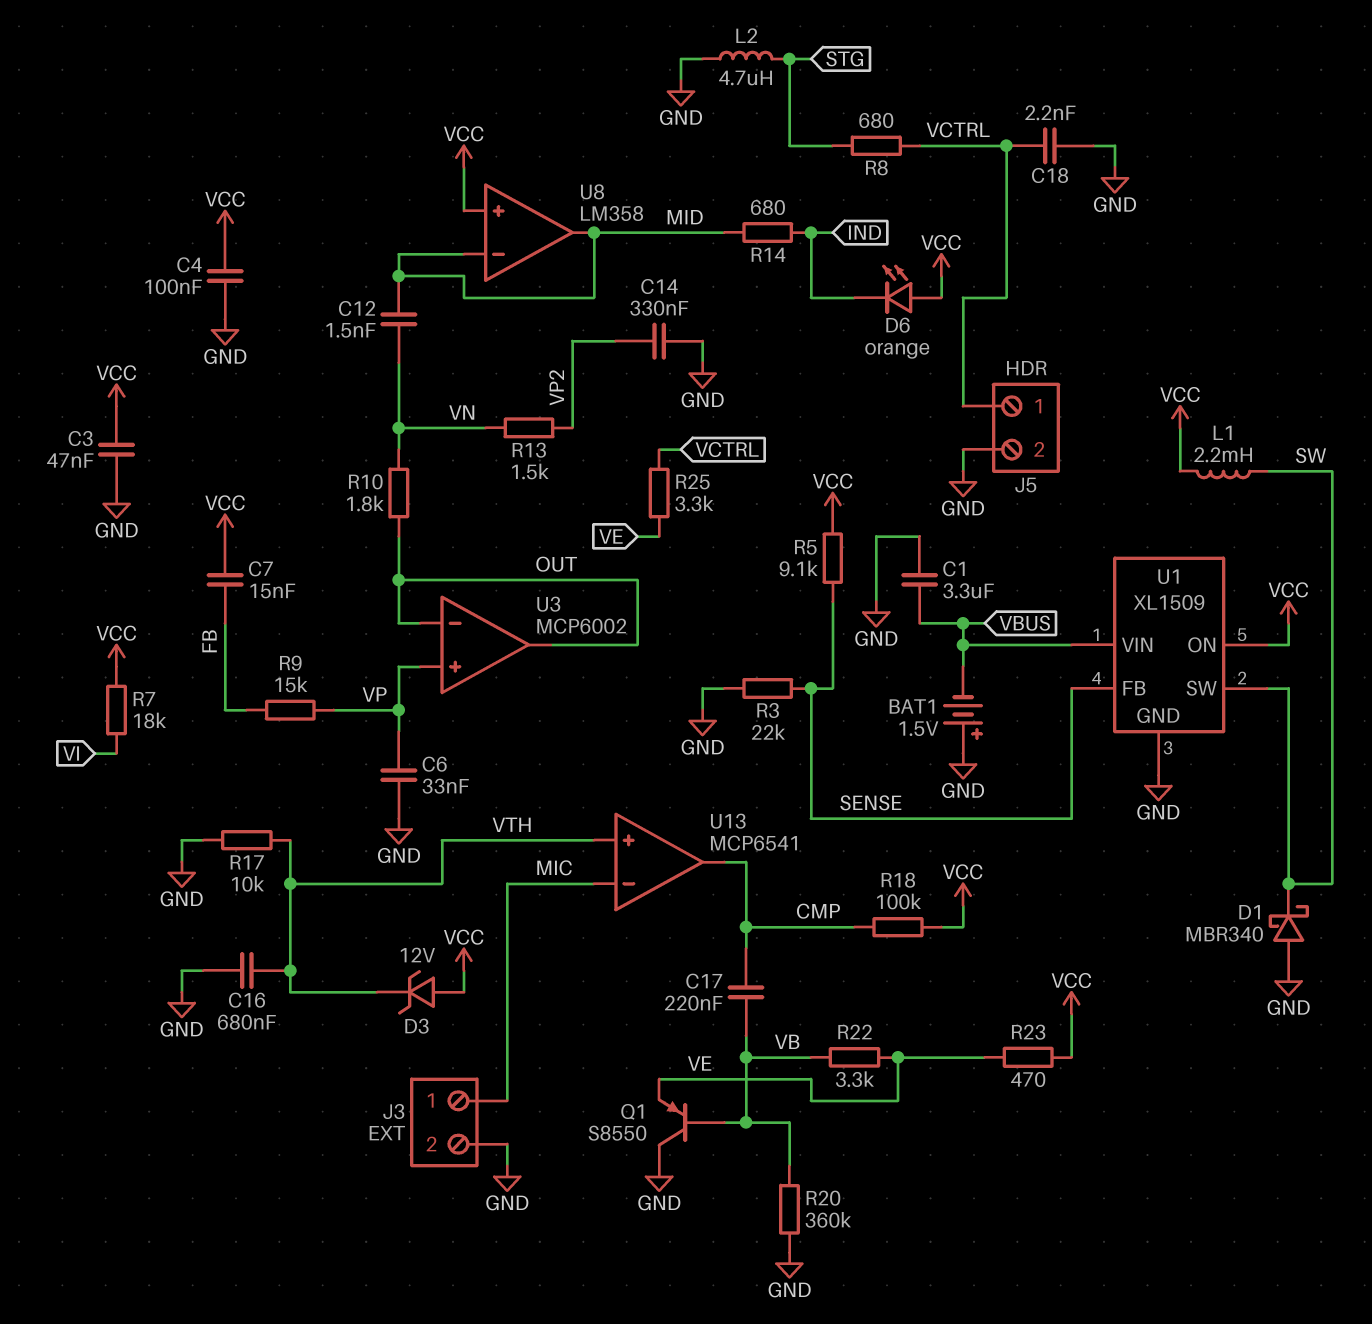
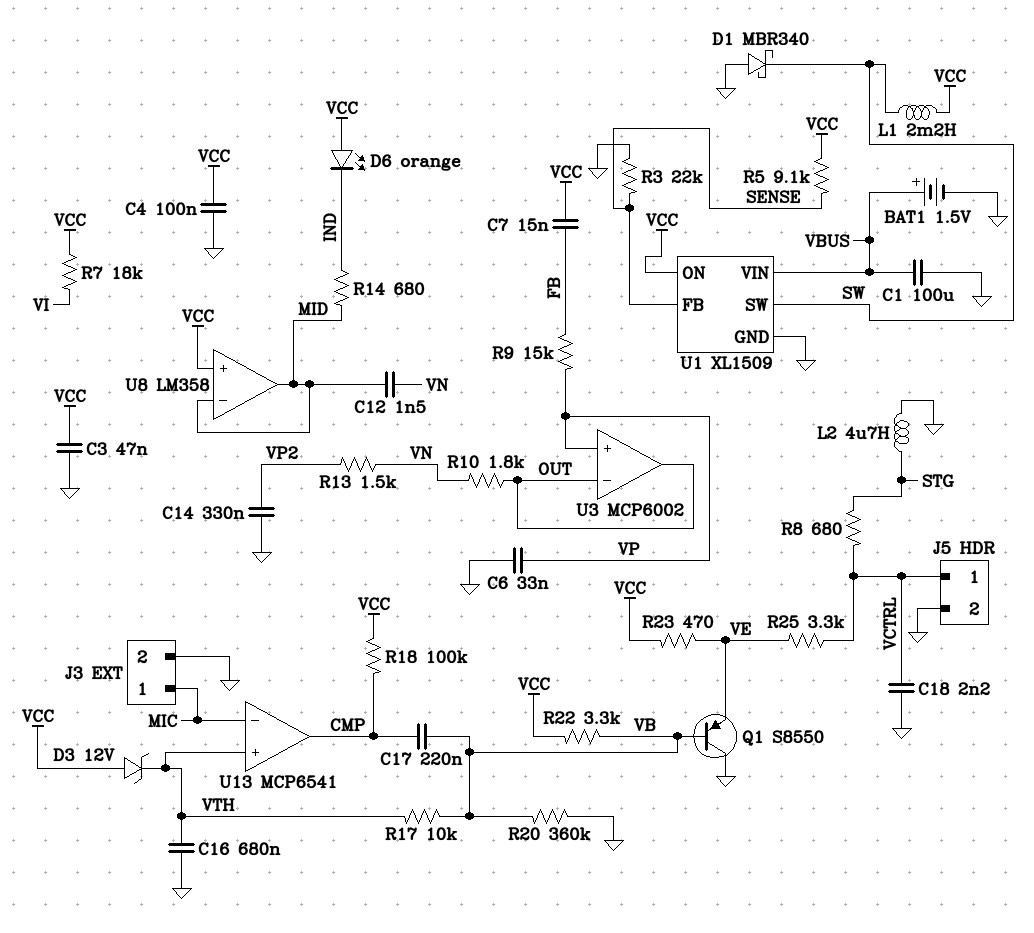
BAT1: 1.5V (plus GND, minus VBUS) -> 1.5V (plus VBUS, minus GND)
C1: 3.3uF (GND, VBUS) -> 100uF (GND, VBUS)
R17: 10k (GND, VTH) -> 10k (VB, VTH)
R22: 3.3k (VB, VE) -> 3.3k (VB, VCC)

